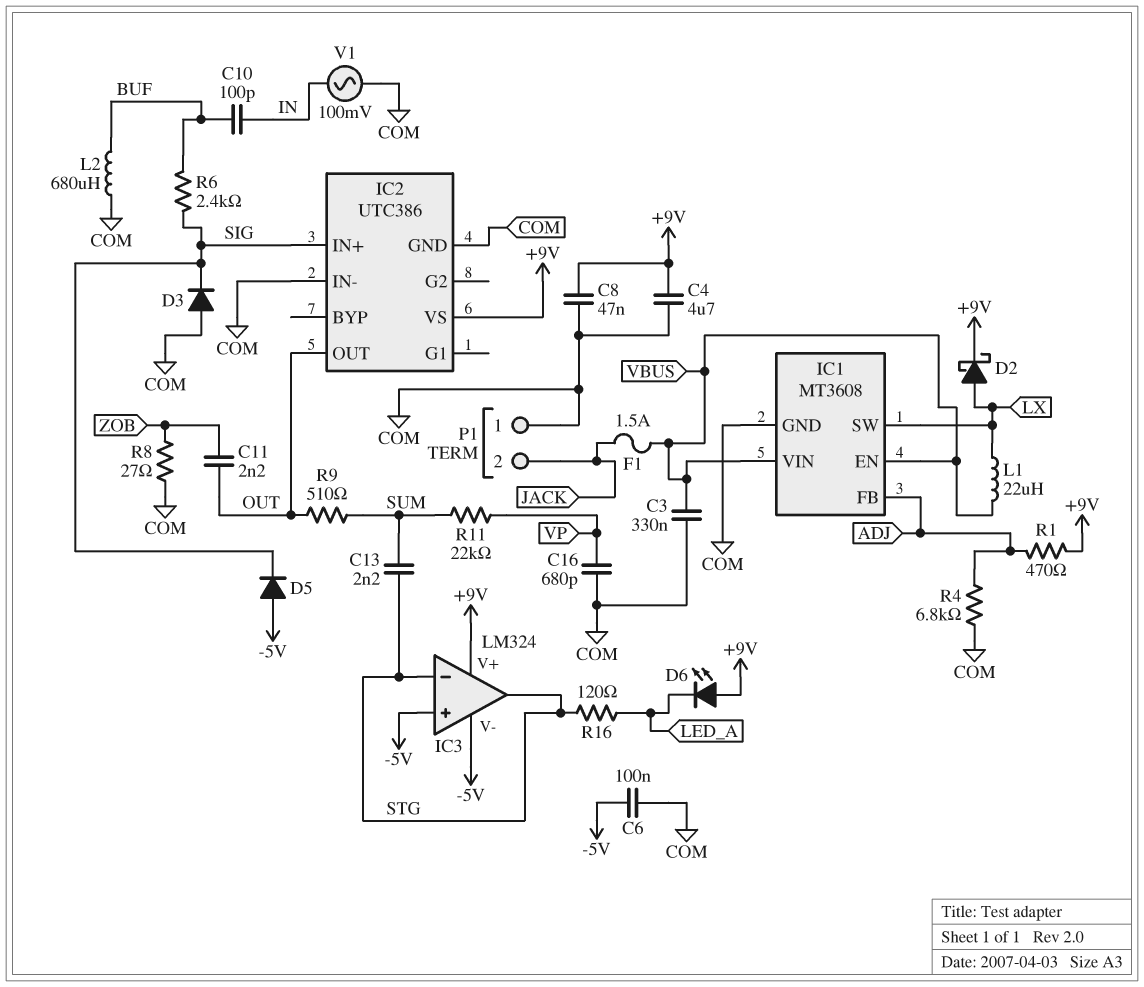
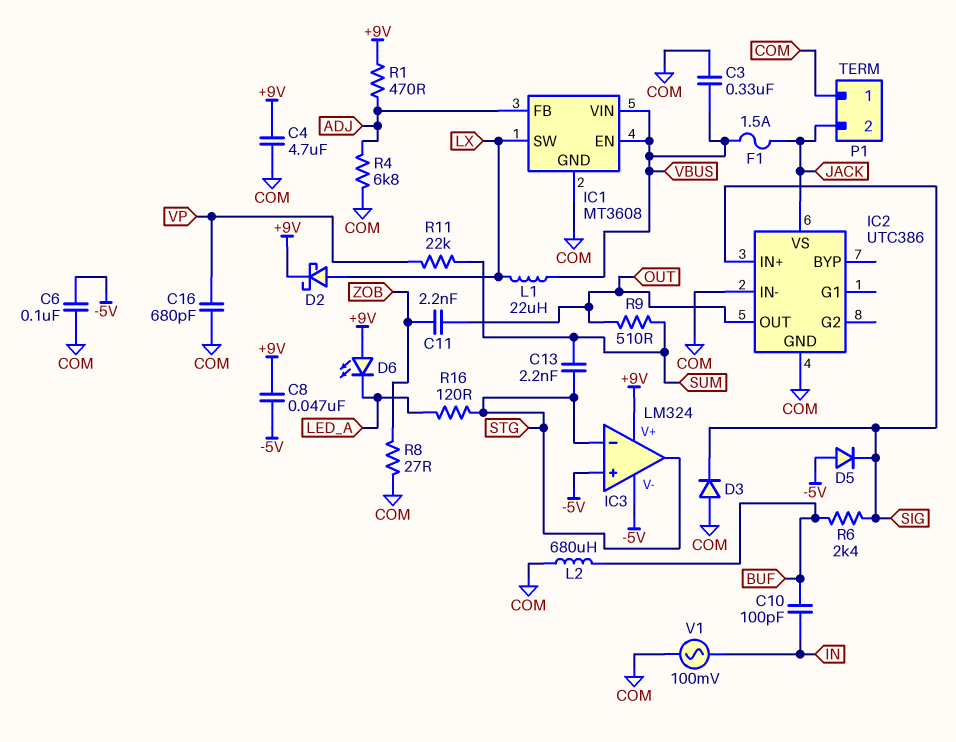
C8: 47nF (+9V, COM) -> 47nF (+9V, -5V)
IC2 pin VS: +9V -> JACK

